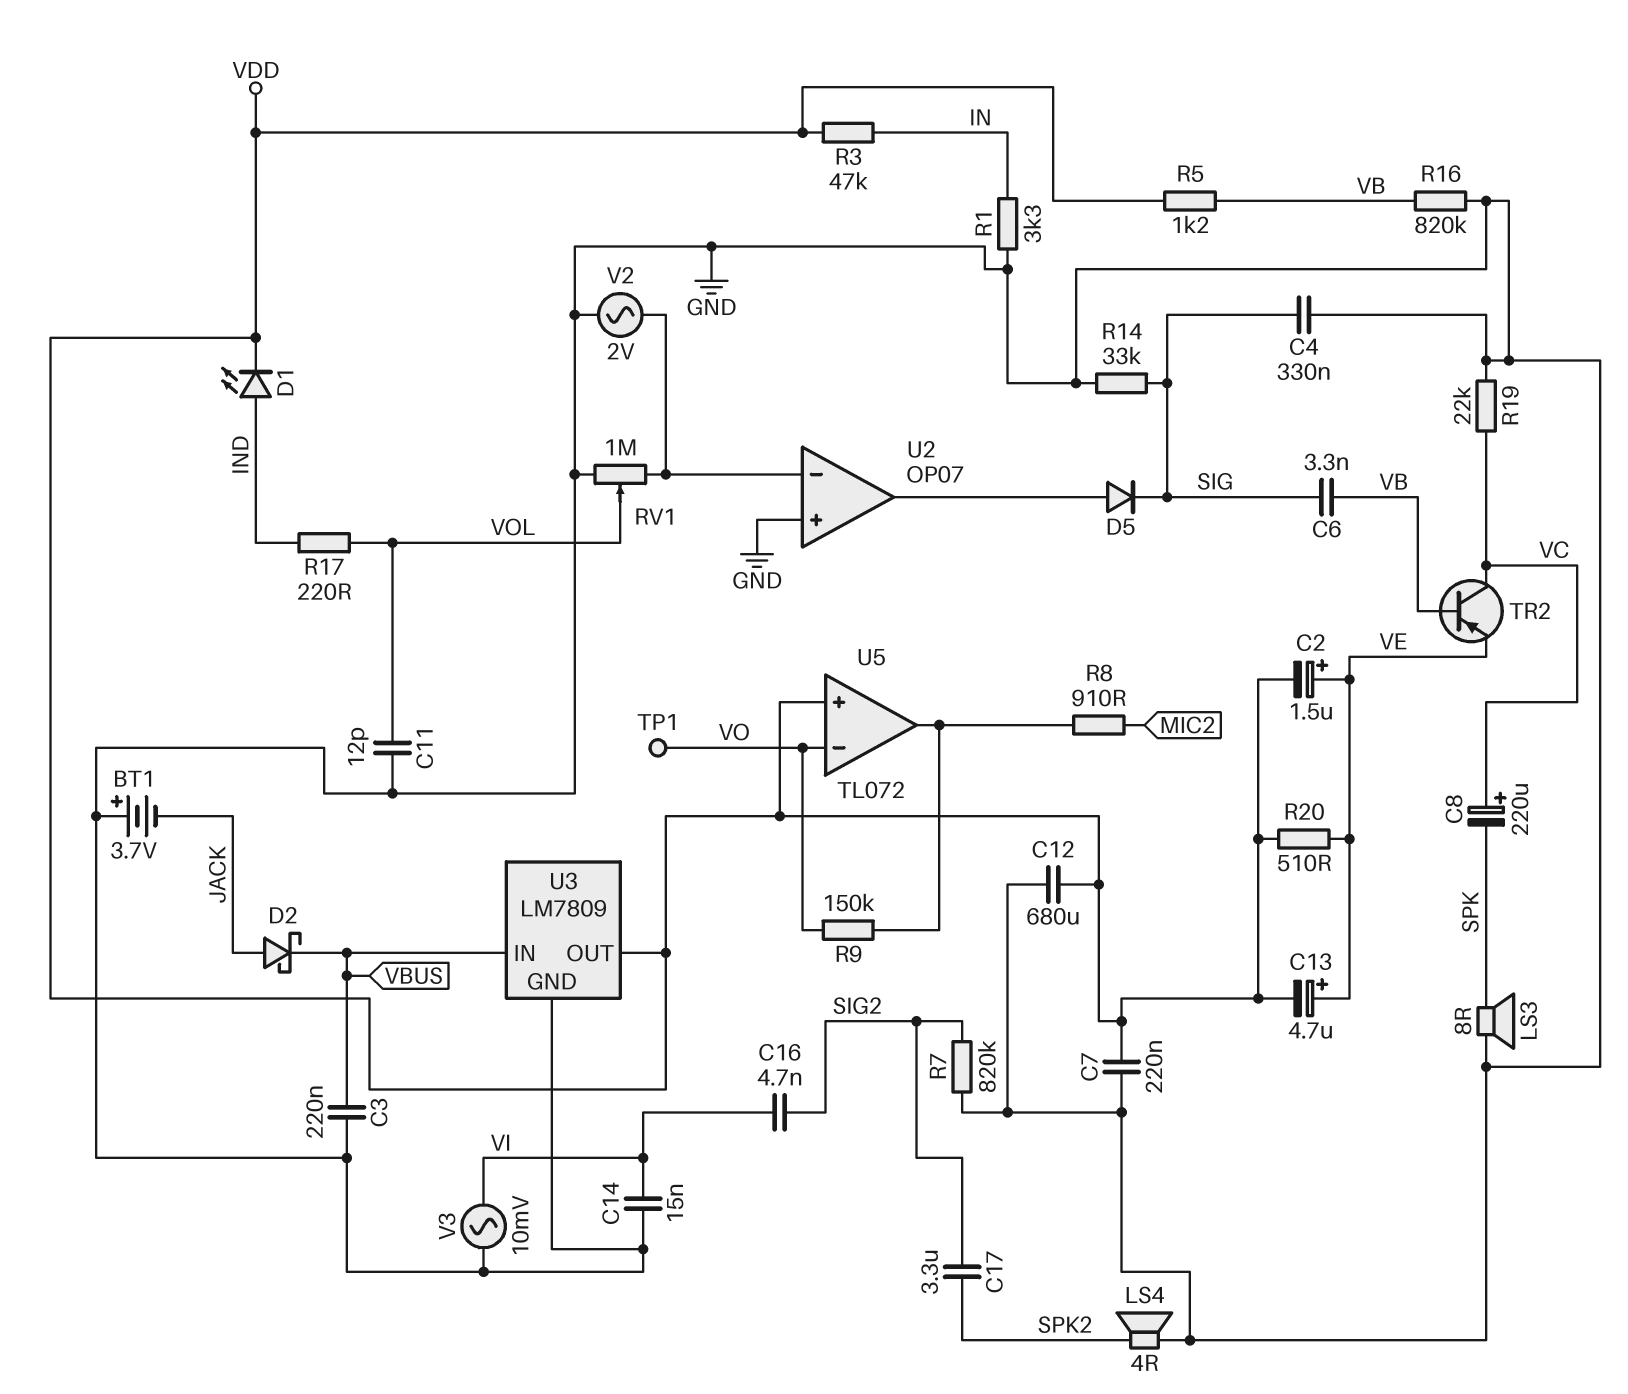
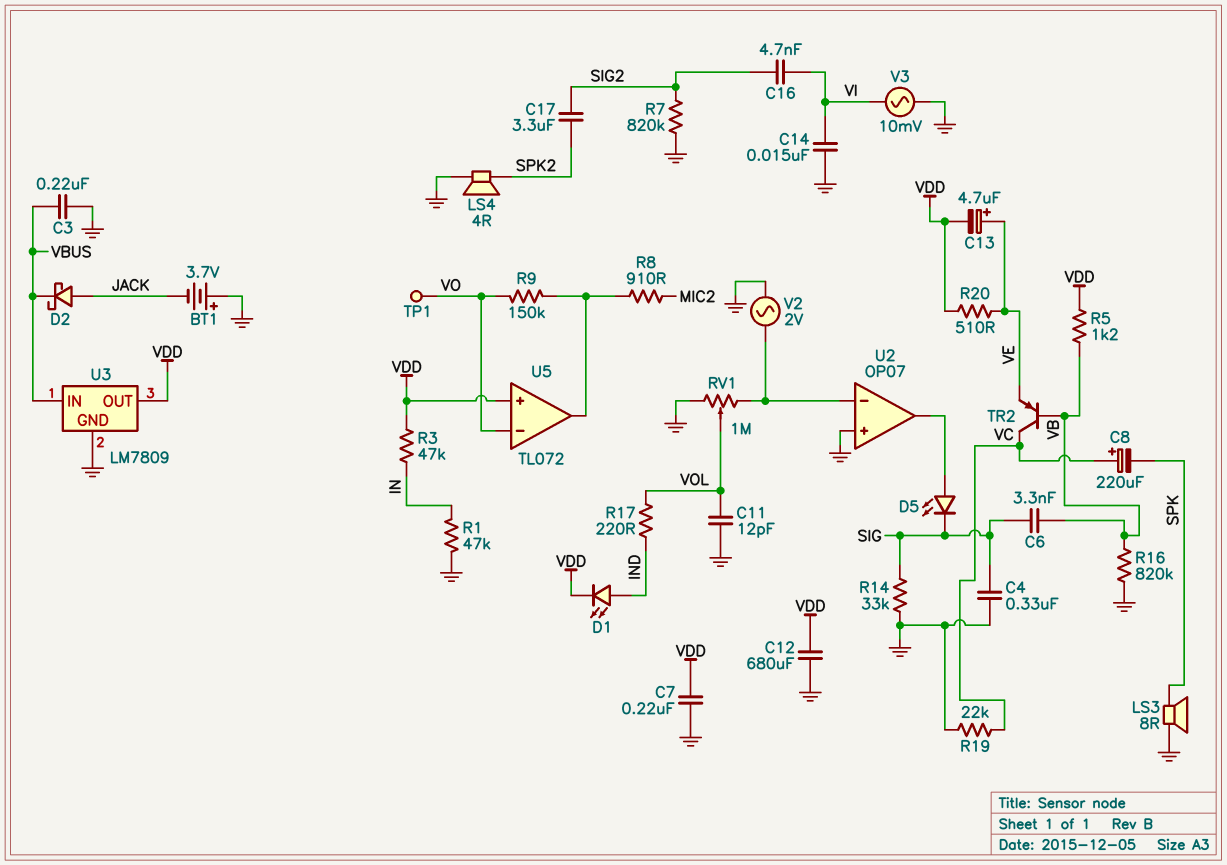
C2: 1.5uF (plus VE, minus VDD) -> none
D5: diode (A U2/out, K SIG) -> LED (A U2/out, K SIG)
R1: 3.3k (GND, IN) -> 47k (GND, IN)

